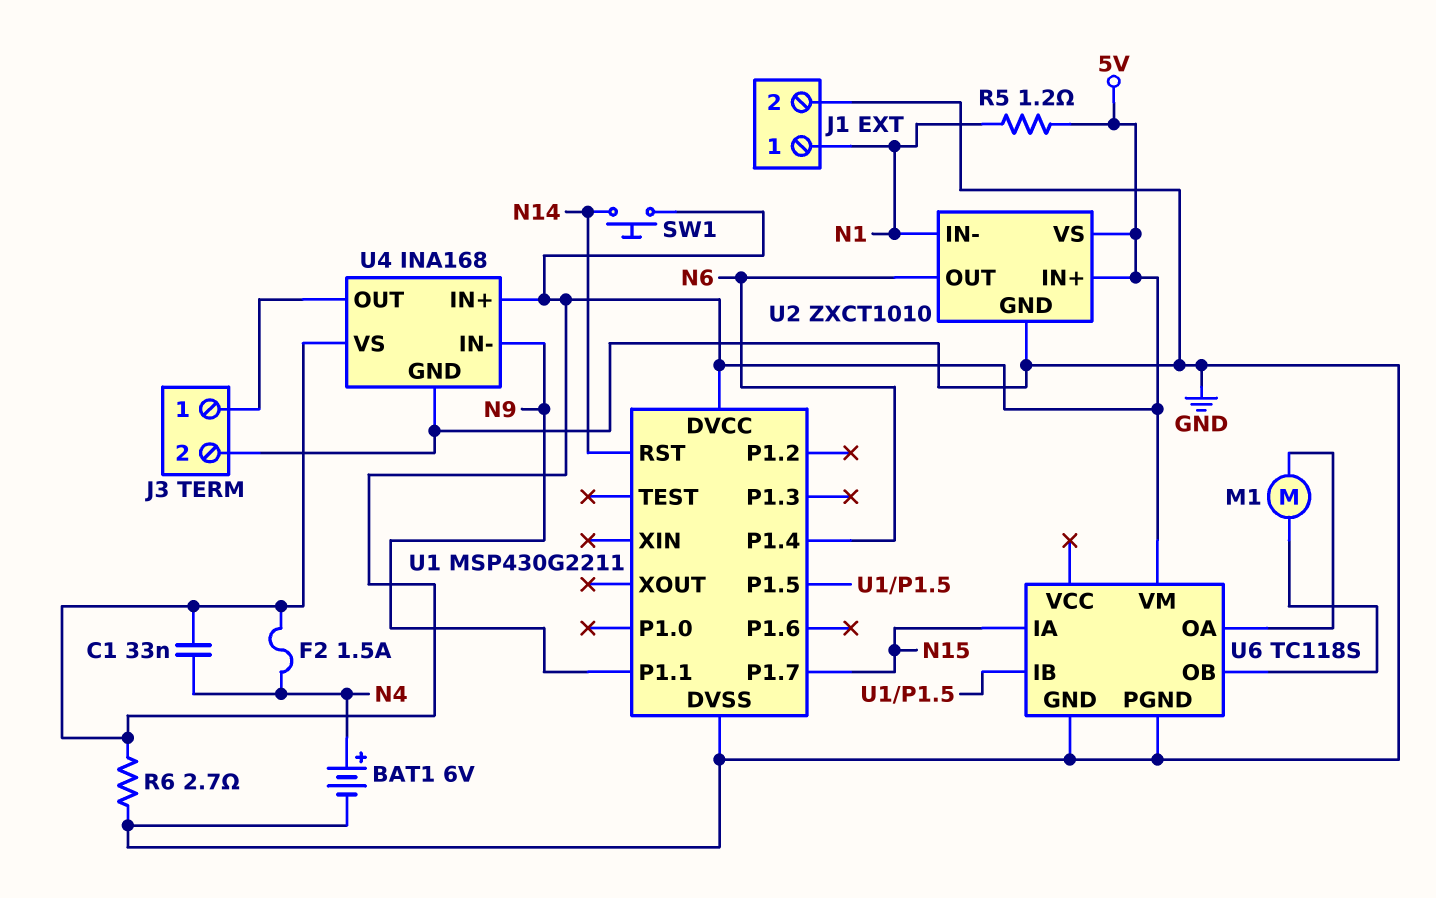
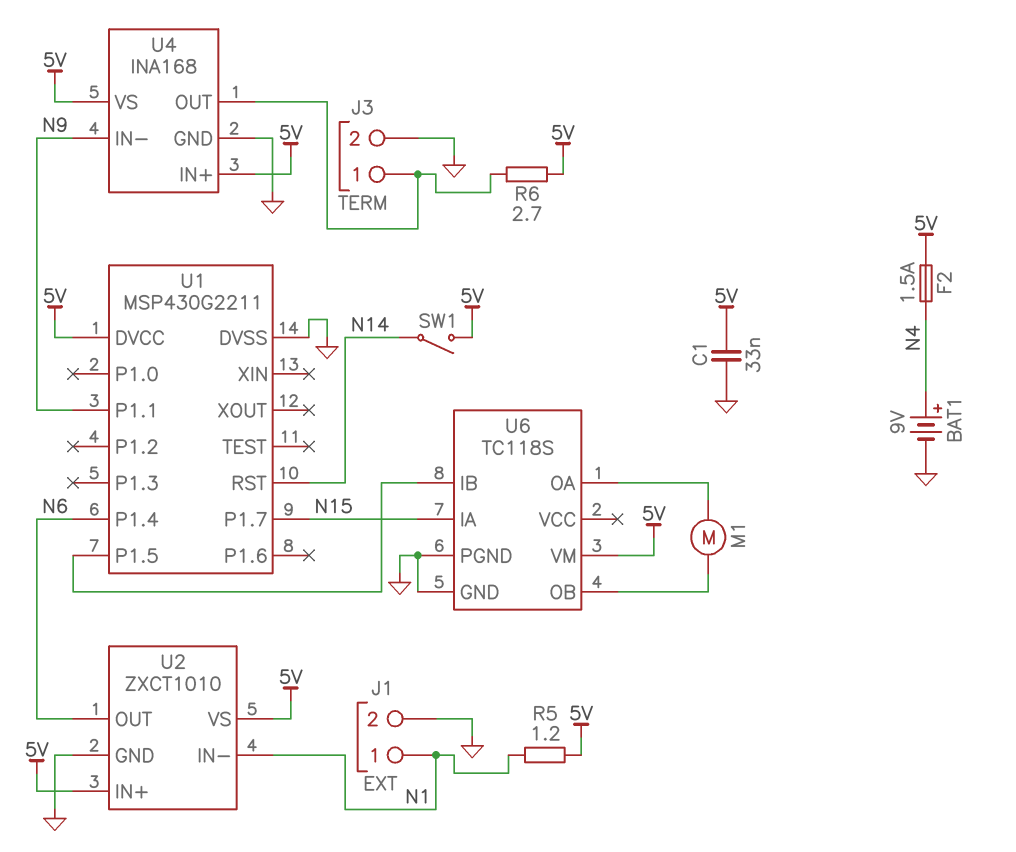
BAT1: 6V (plus N4, minus GND) -> 9V (plus N4, minus GND)
C1: 33nF (5V, N4) -> 33nF (5V, GND)
R6: 2.7 (5V, GND) -> 2.7 (5V, J3/1)
SW1: button (5V, N14) -> switch (5V, N14)

